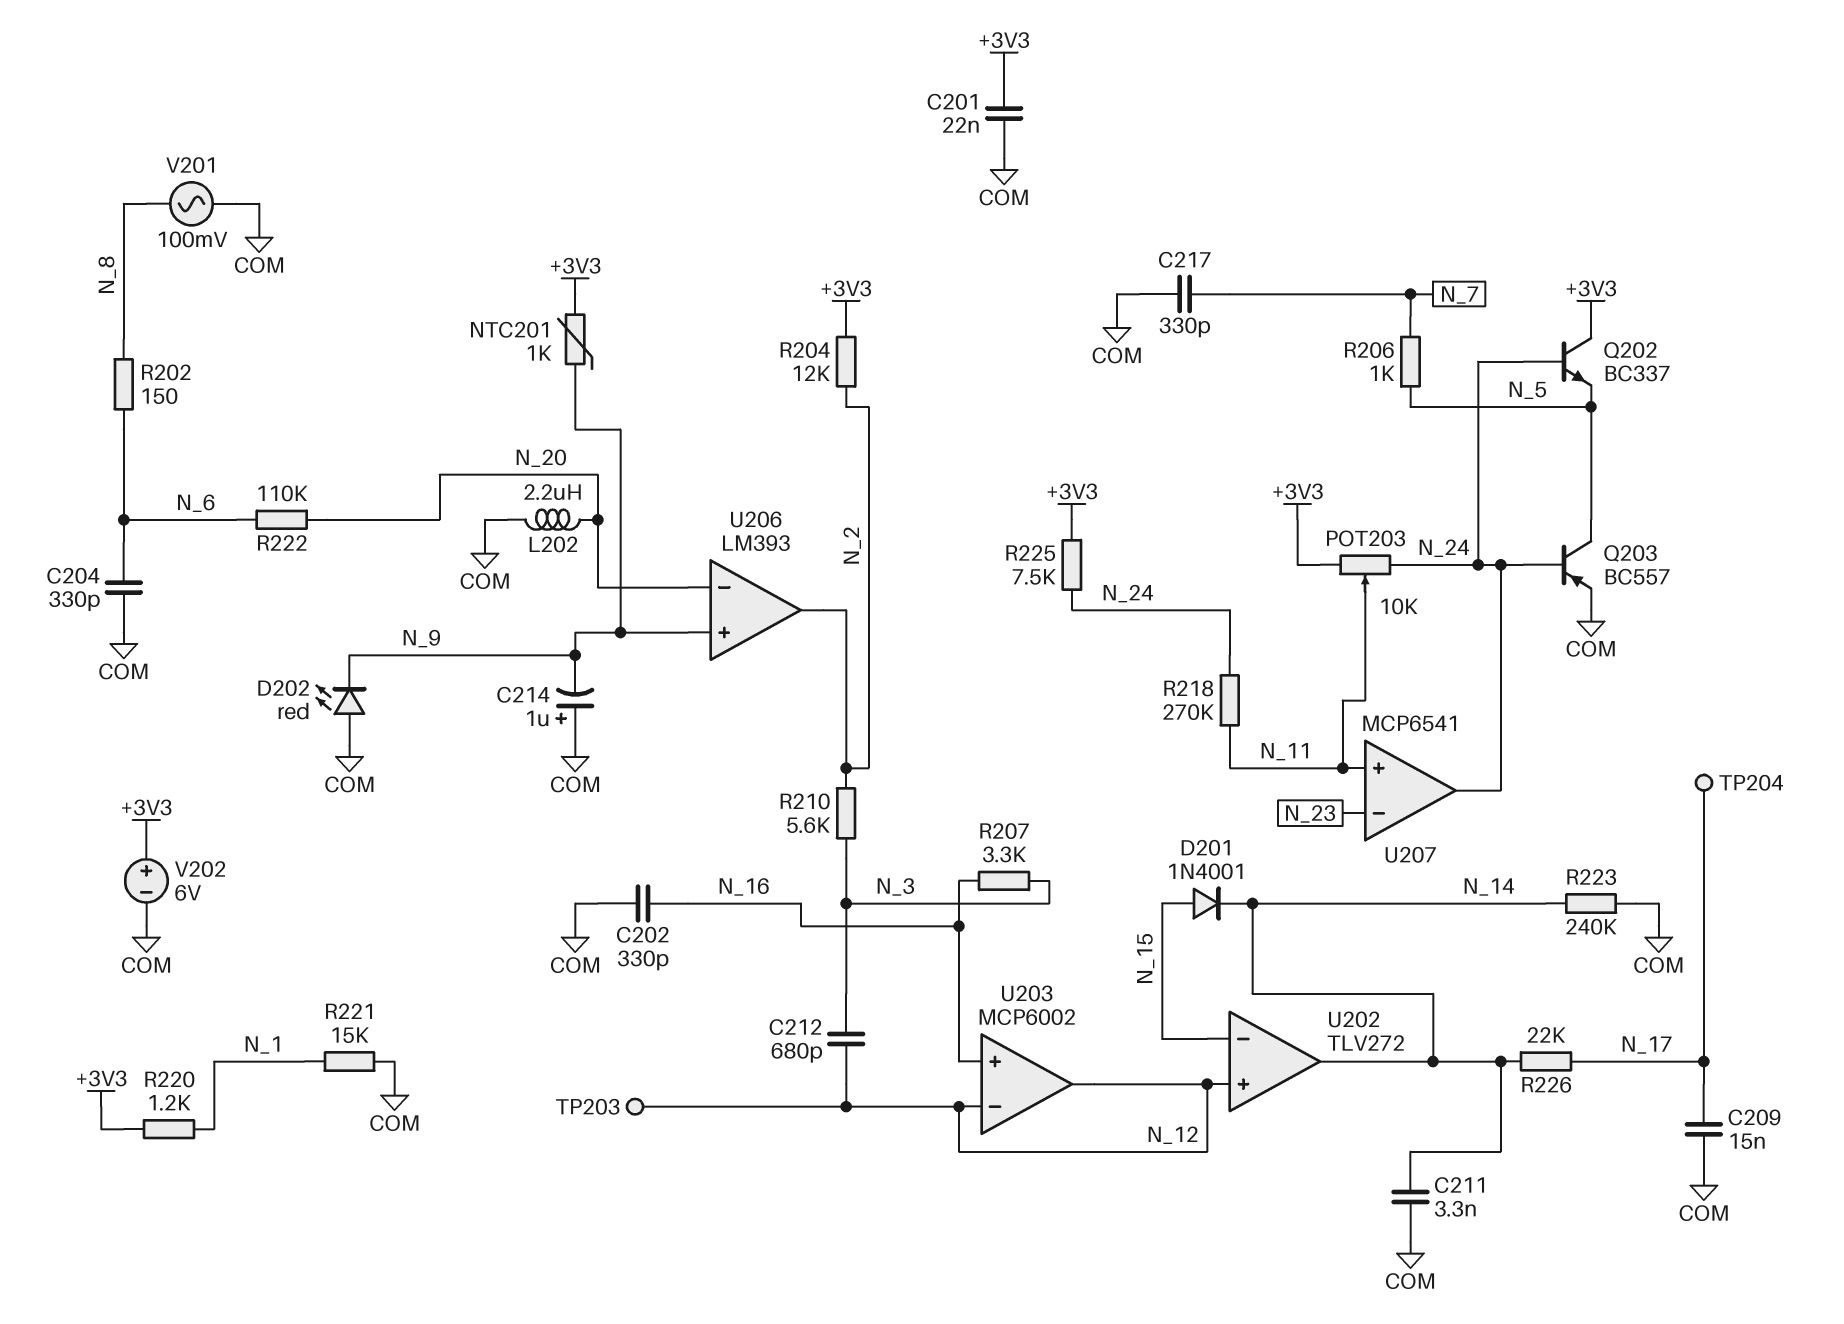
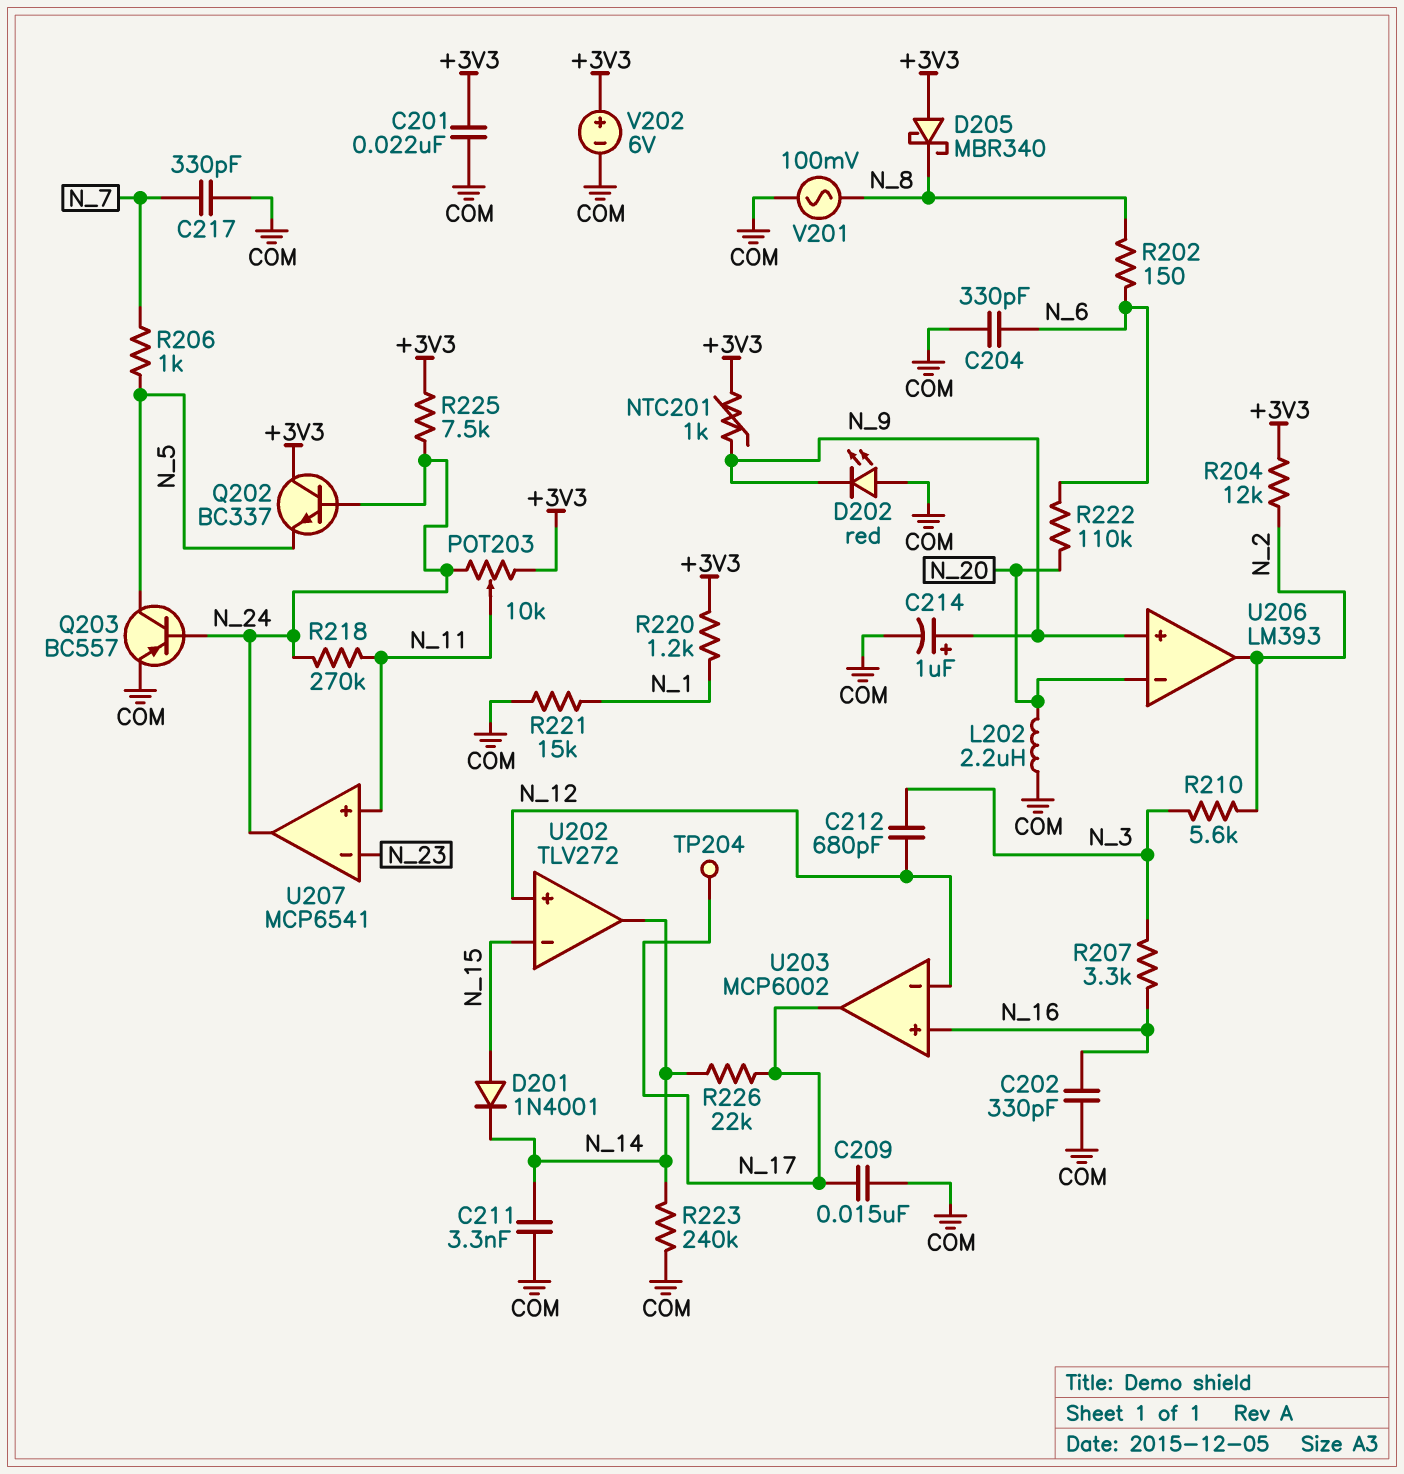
C214: 1uF (plus COM, minus N_9) -> 1uF (plus N_9, minus COM)
D205: none -> schottky MBR340 (A +3V3, K N_8)
TP203: test point (N_12) -> none
U203 pin out: N_12 -> N_17

